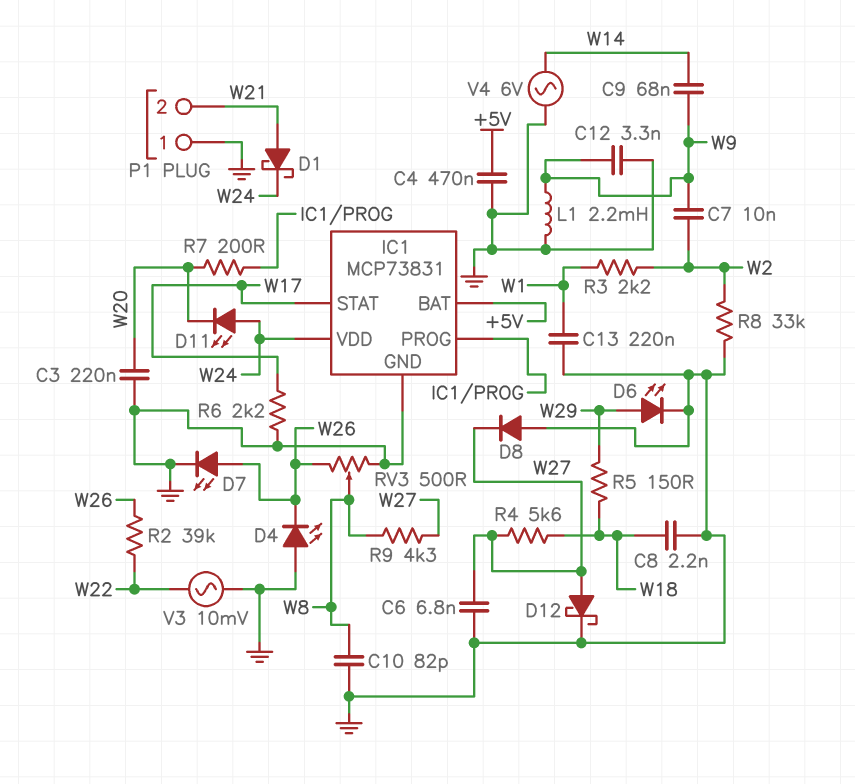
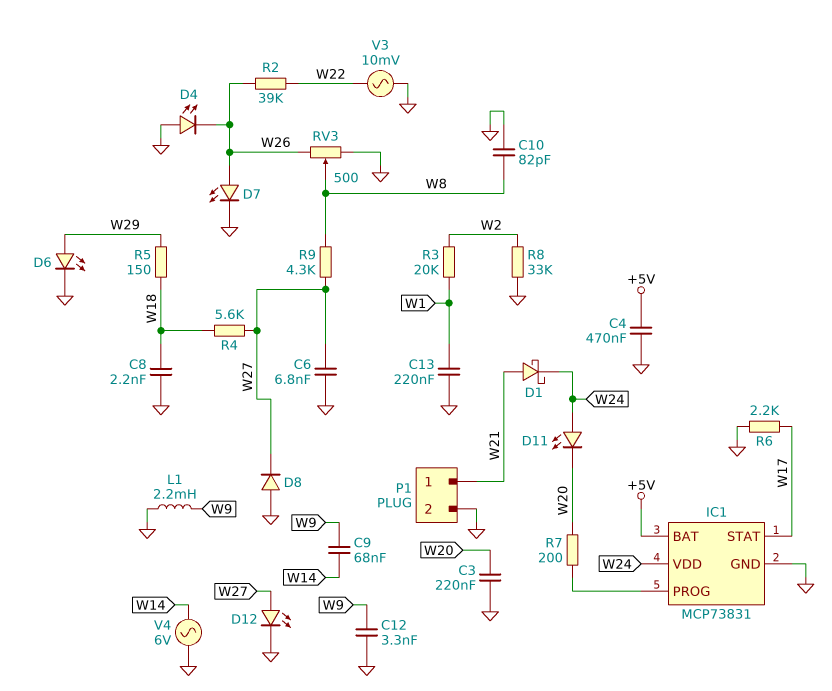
C7: 10nF (W2, W9) -> none
D12: schottky (A W27, K GND) -> LED (A W27, K GND)
P1 pin 1: GND -> W21
P1 pin 2: W21 -> GND
R3: 2.2k (W1, W2) -> 20k (W1, W2)

